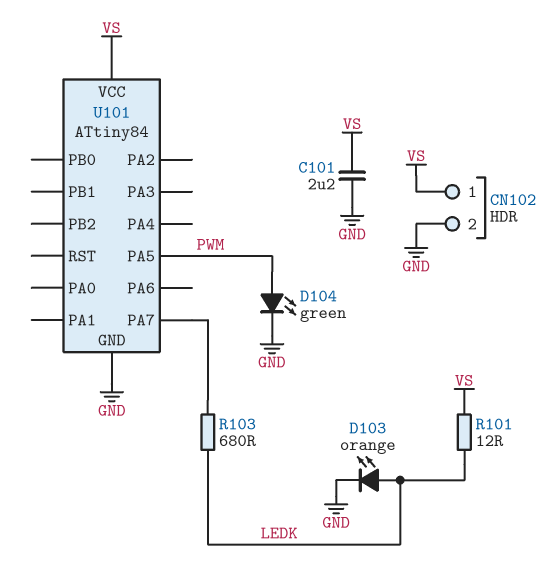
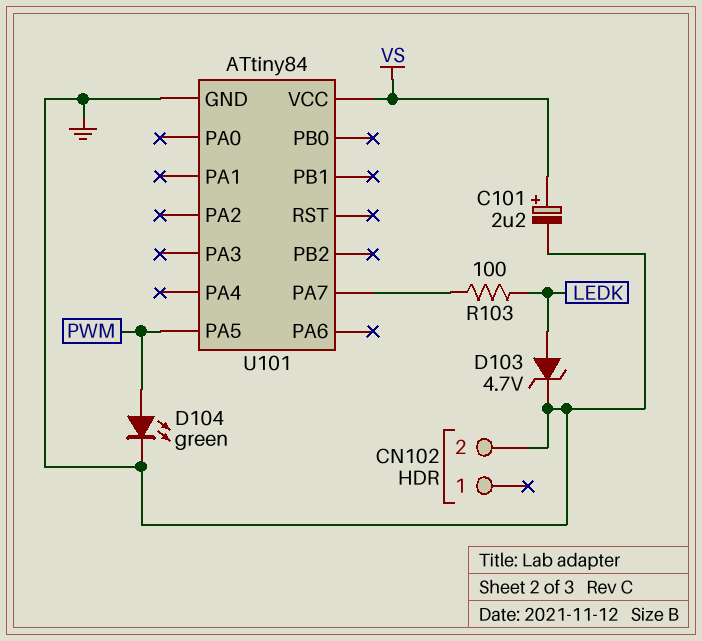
C101: 2.2uF (GND, VS) -> 2.2uF (plus VS, minus GND)
CN102 pin 1: VS -> none
D103: LED orange (A LEDK, K GND) -> zener 4.7V (A LEDK, K GND)
R101: 12 (LEDK, VS) -> none
R103: 680 (LEDK, U101/PA7) -> 100 (LEDK, U101/PA7)

